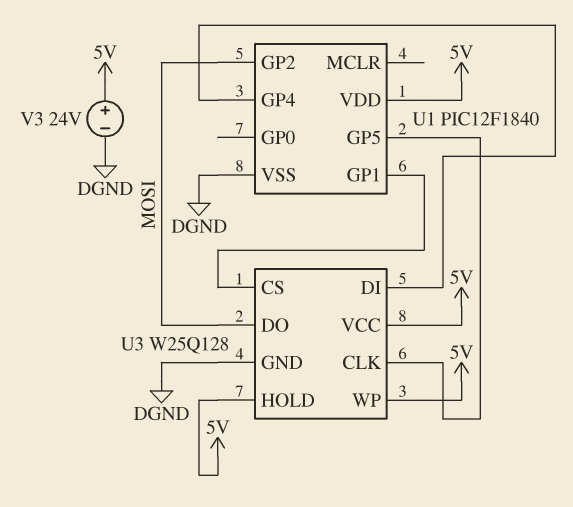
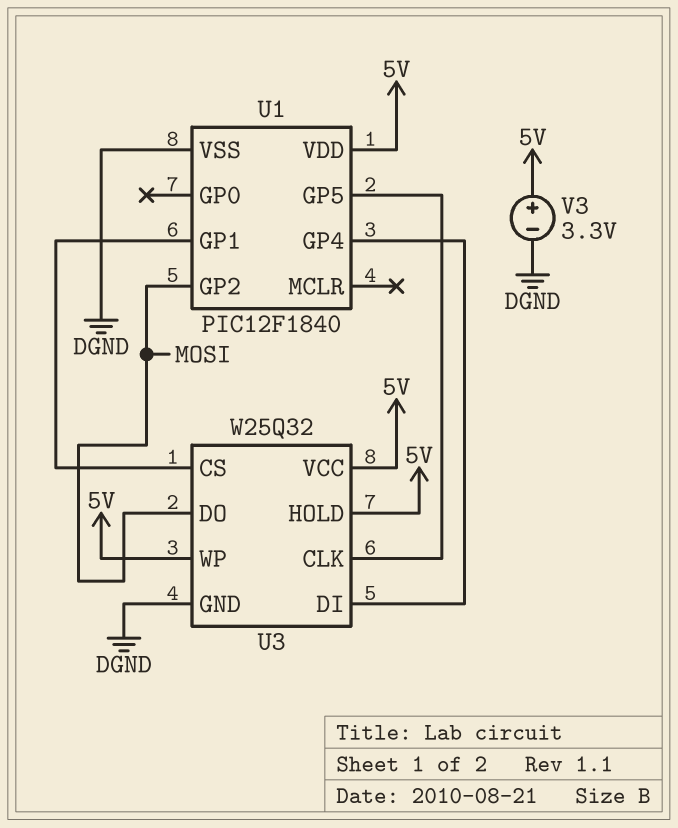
U3: W25Q128 -> W25Q32
V3: 24V (plus 5V, minus DGND) -> 3.3V (plus 5V, minus DGND)

